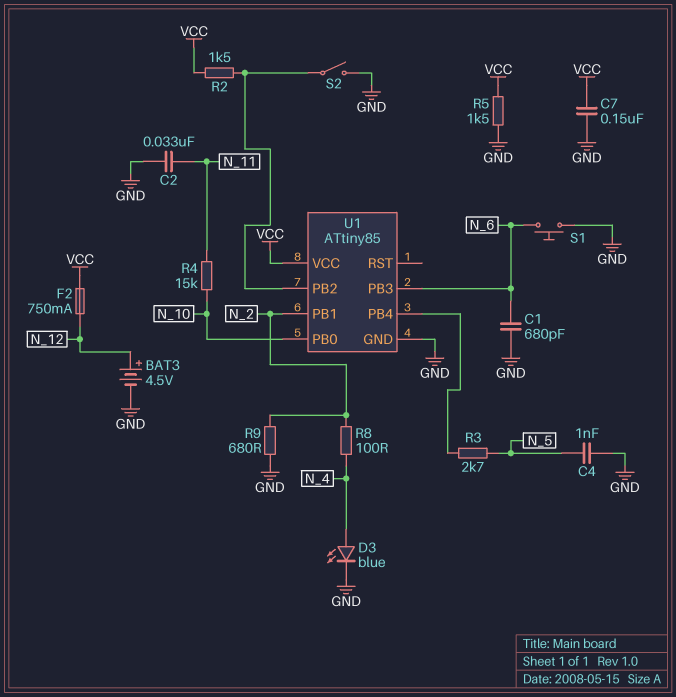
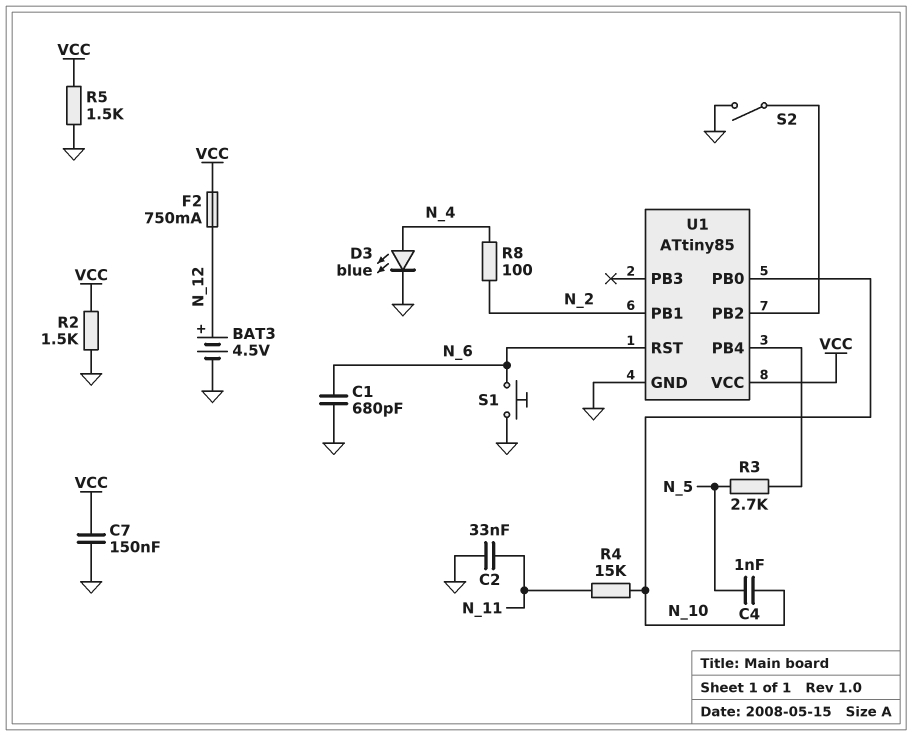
C4: 1nF (GND, N_5) -> 1nF (N_5, N_10)
R2: 1.5k (U1/PB2, VCC) -> 1.5k (GND, VCC)
R9: 680 (GND, N_2) -> none
U1 pin PB3: N_6 -> none
U1 pin RST: none -> N_6

